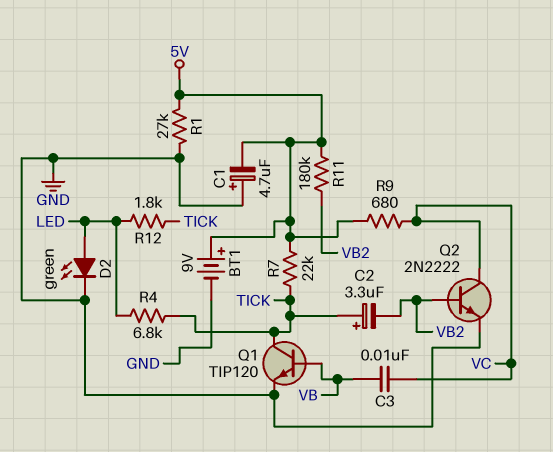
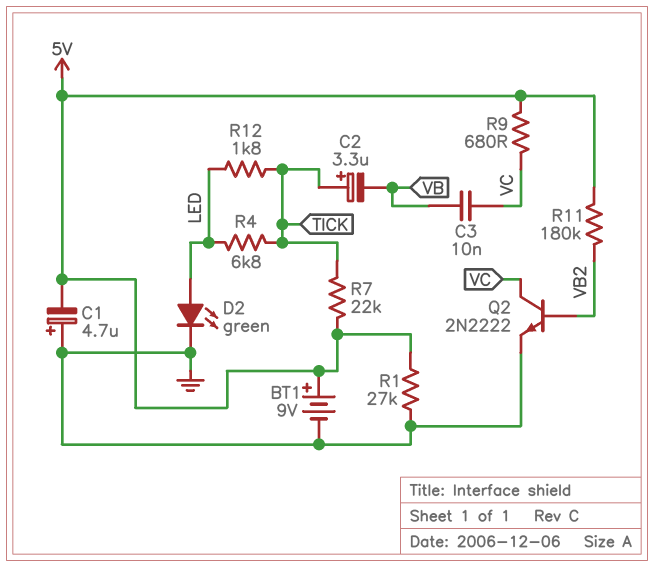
C2: 3.3uF (plus TICK, minus VB2) -> 3.3uF (plus TICK, minus VB)
Q1: NPN TIP120 (B VB, C TICK, E GND) -> none

